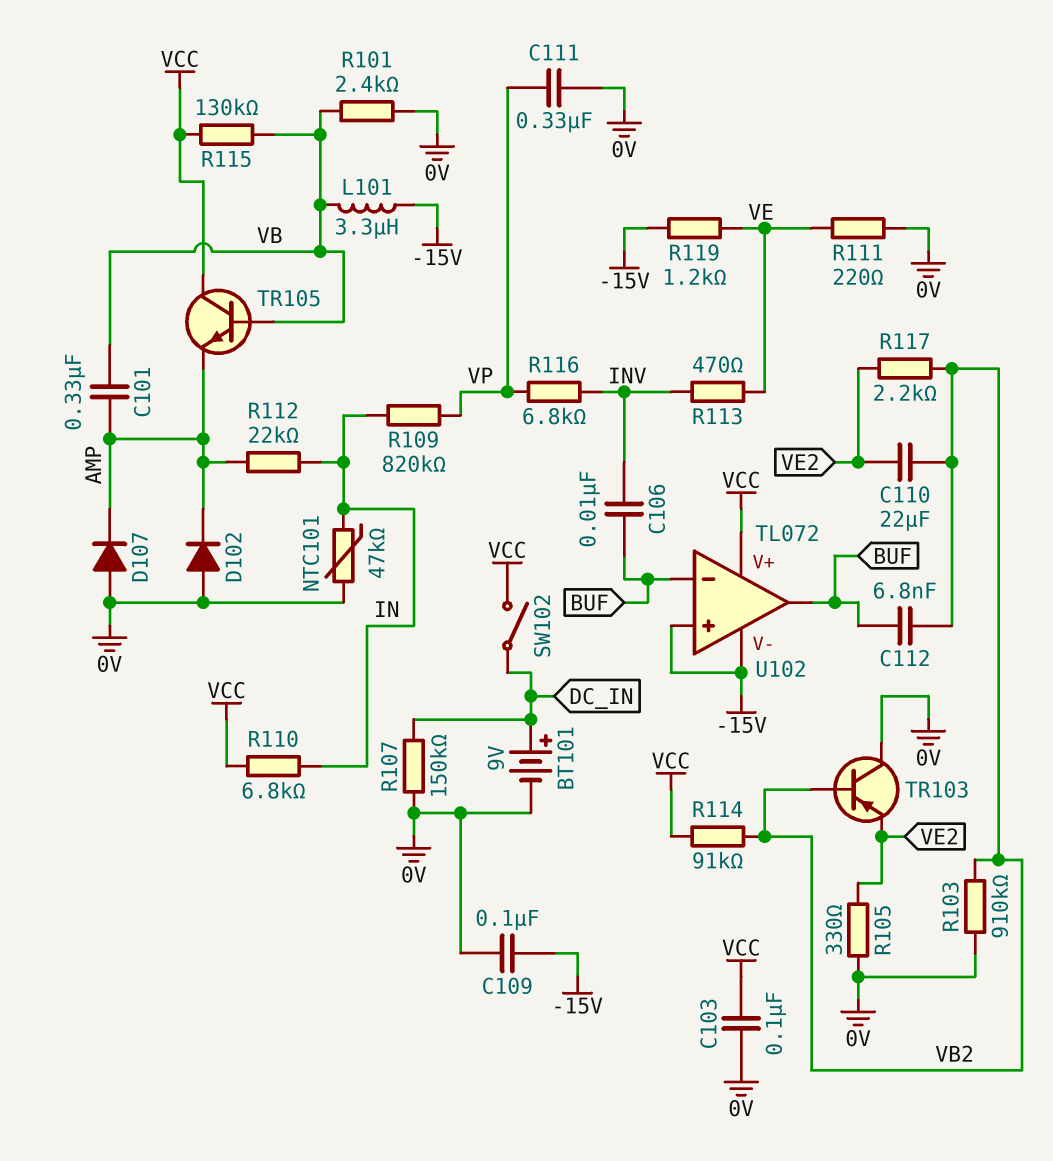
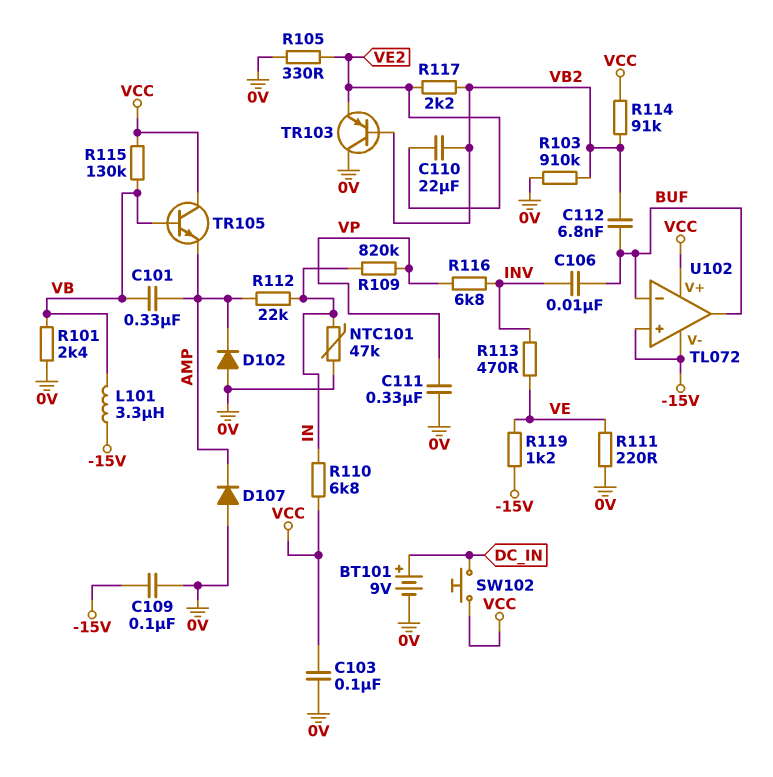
R107: 150k (0V, DC_IN) -> none
SW102: switch (DC_IN, VCC) -> button (DC_IN, VCC)

